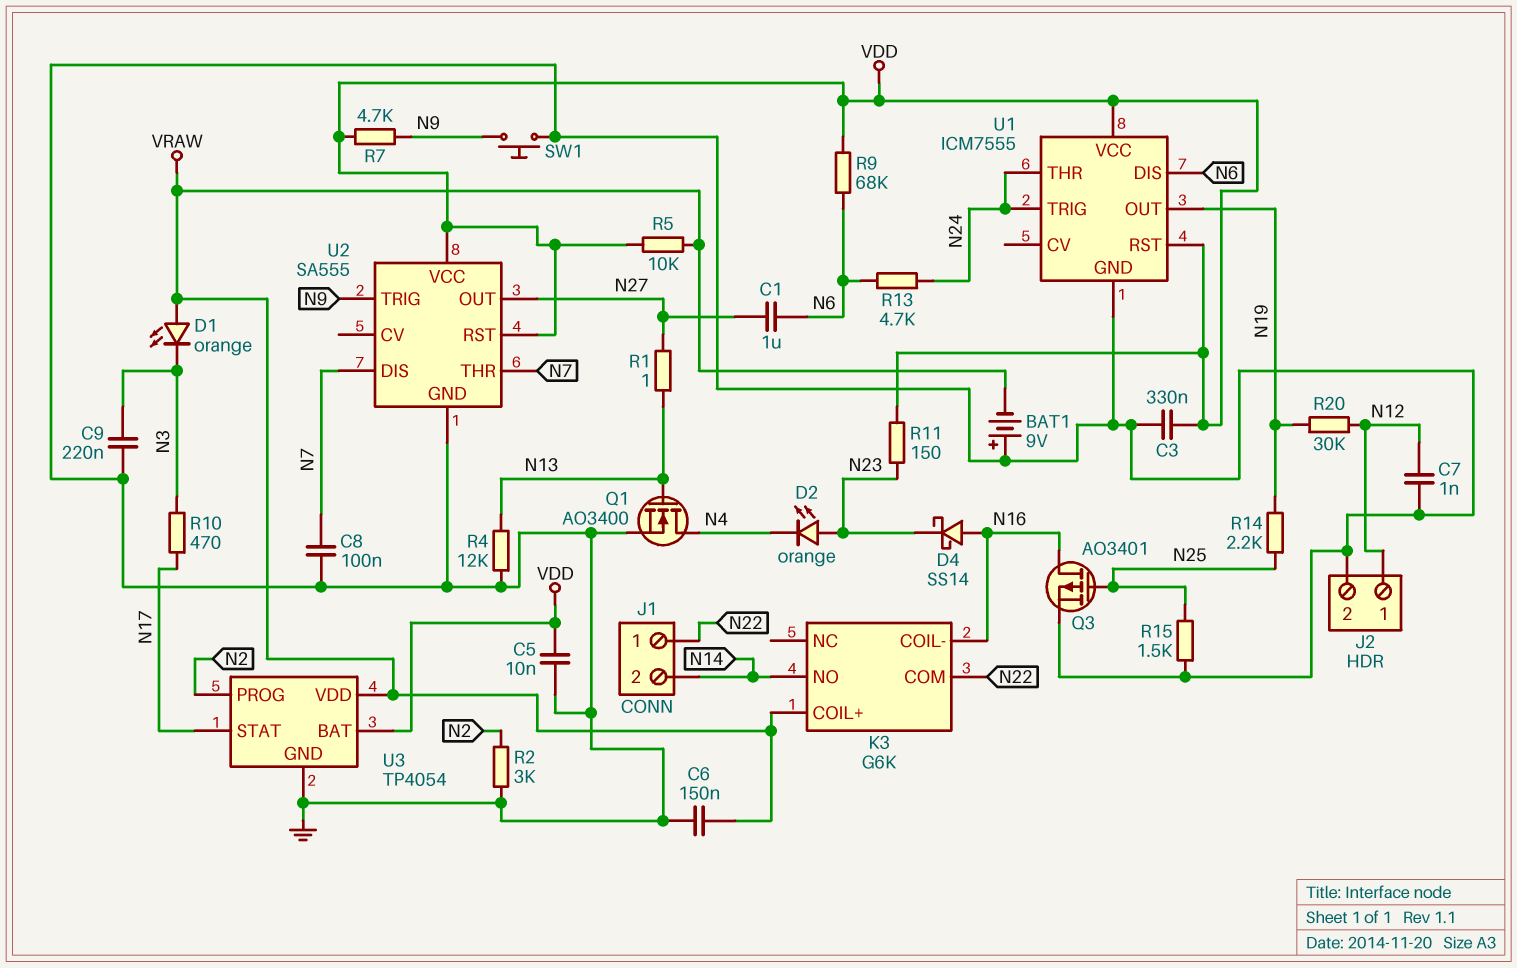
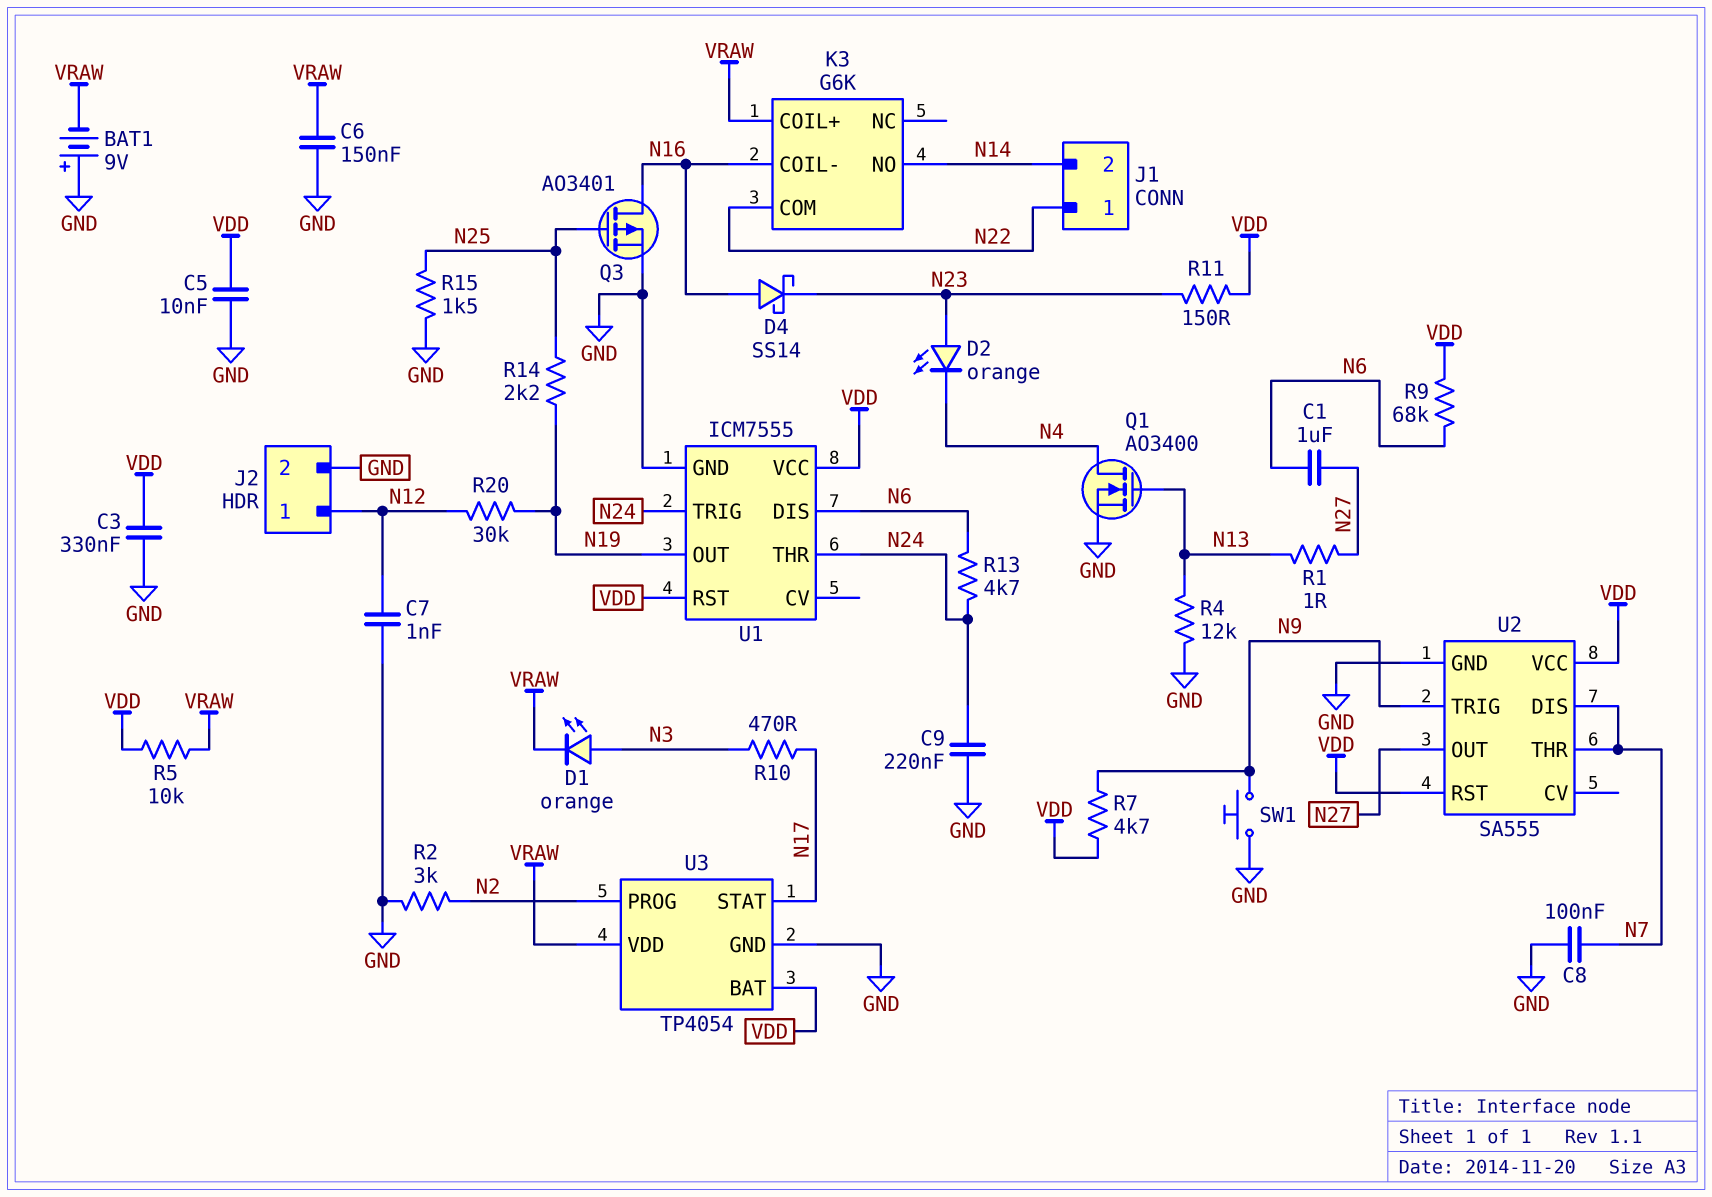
C9: 220nF (GND, N3) -> 220nF (GND, N24)
D1: LED orange (A VRAW, K N3) -> LED orange (A N3, K VRAW)

